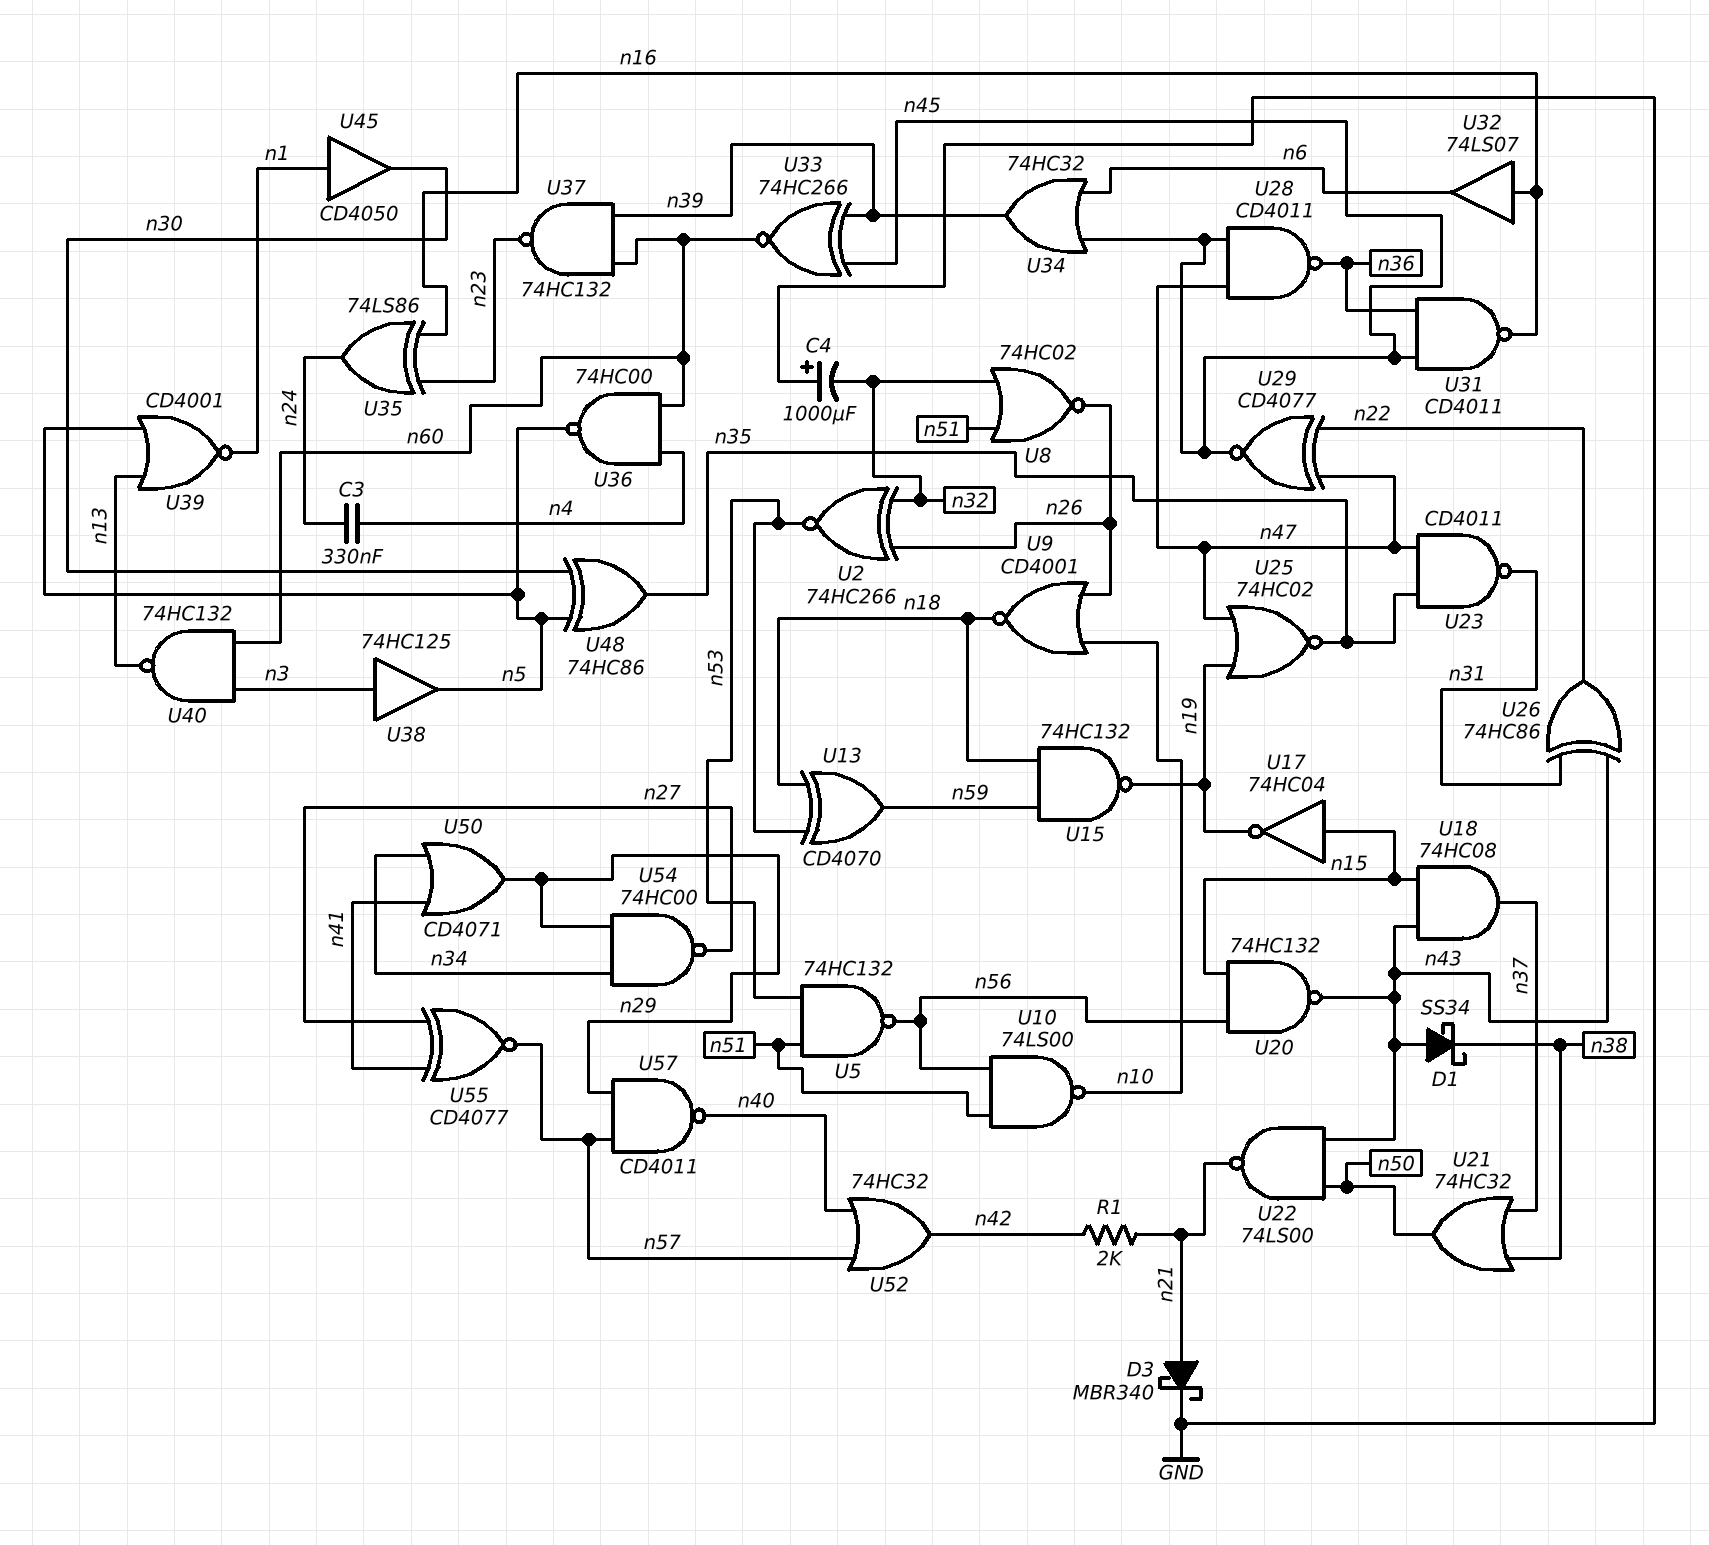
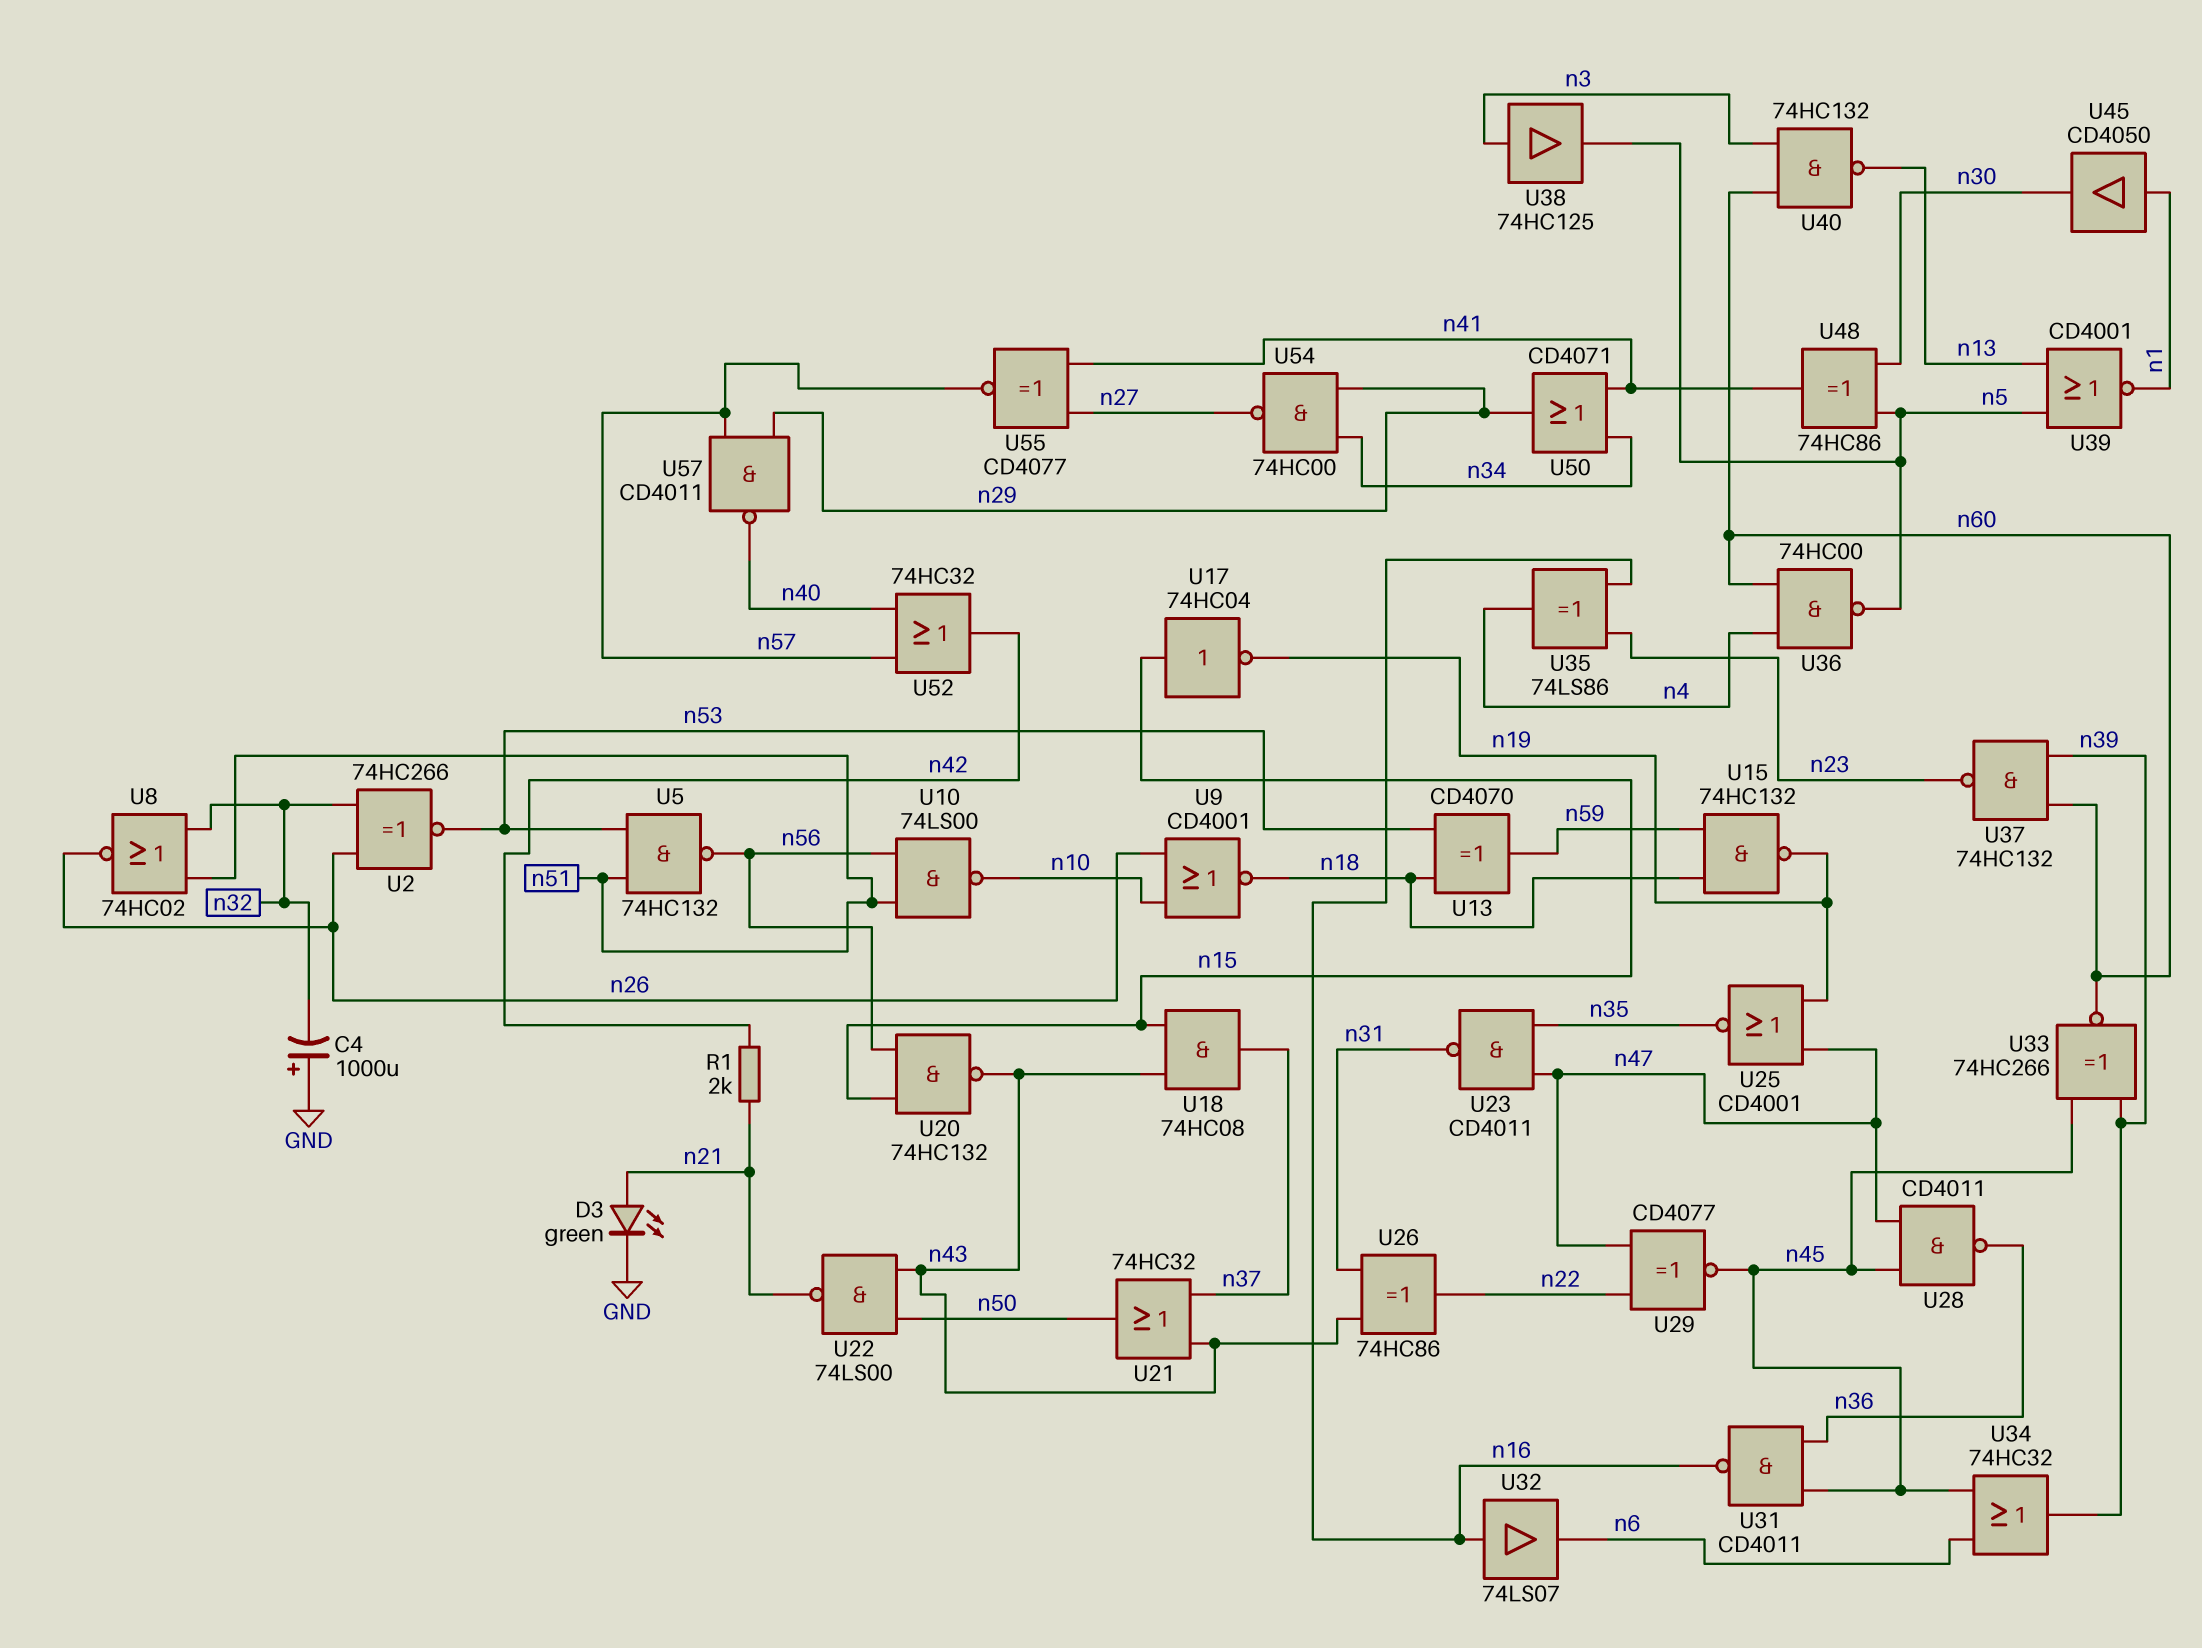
C3: 330nF (n4, n24) -> none
D1: schottky SS34 (A n43, K n38) -> none
D3: schottky MBR340 (A n21, K GND) -> LED green (A n21, K GND)
U21: OR 74HC32 (in n37, in n38, out n50) -> OR 74HC32 (in n37, in n43, out n50)
U25: NOR 74HC02 (in n19, in n47, out n35) -> NOR CD4001 (in n19, in n47, out n35)
U35: XOR 74LS86 (in n16, in n23, out n24) -> XOR 74LS86 (in n16, in n23, out n4)
U48: XOR 74HC86 (in n5, in n30, out n35) -> XOR 74HC86 (in n5, in n30, out n41)

